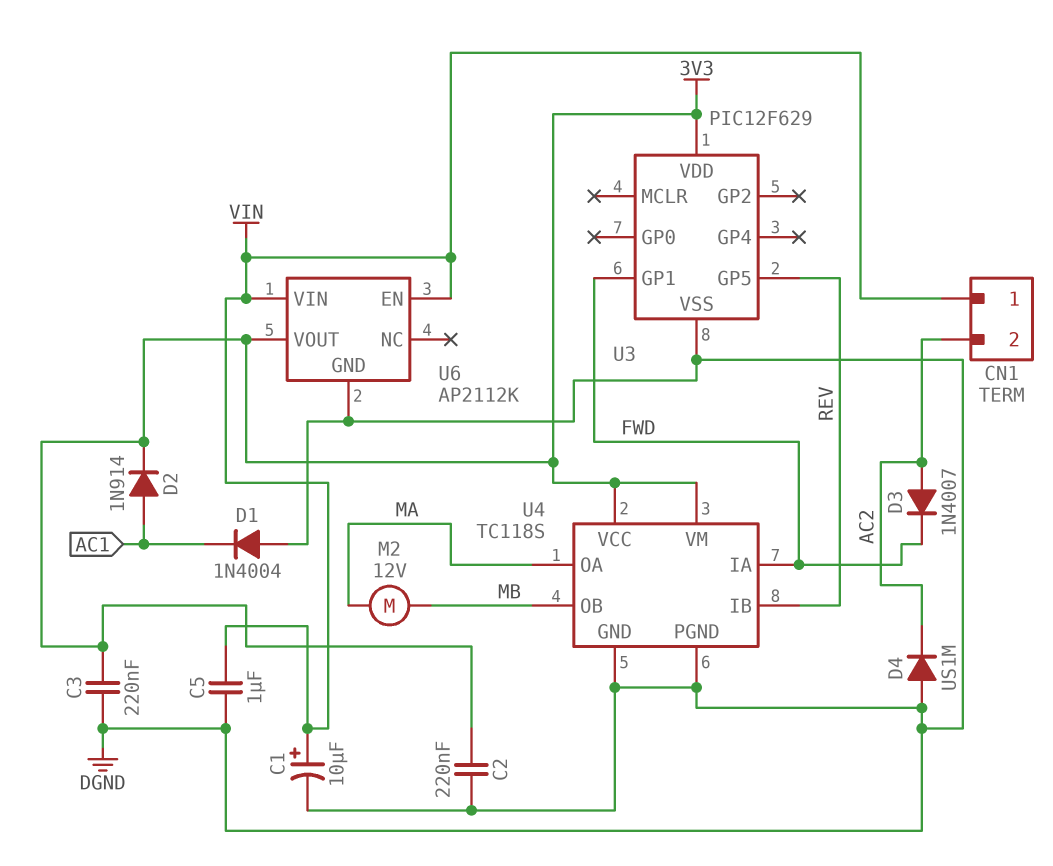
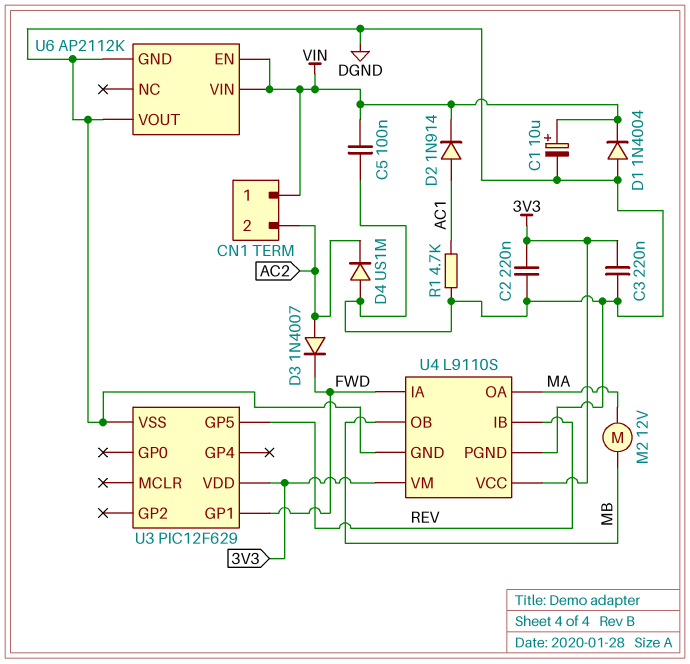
C5: 1uF (DGND, VIN) -> 100nF (DGND, VIN)
D1: diode 1N4004 (A DGND, K AC1) -> diode 1N4004 (A DGND, K VIN)
D2: diode 1N914 (A AC1, K 3V3) -> diode 1N914 (A AC1, K VIN)
R1: none -> 4.7k (AC1, DGND)
U4: TC118S -> L9110S
U6 pin VOUT: 3V3 -> DGND

